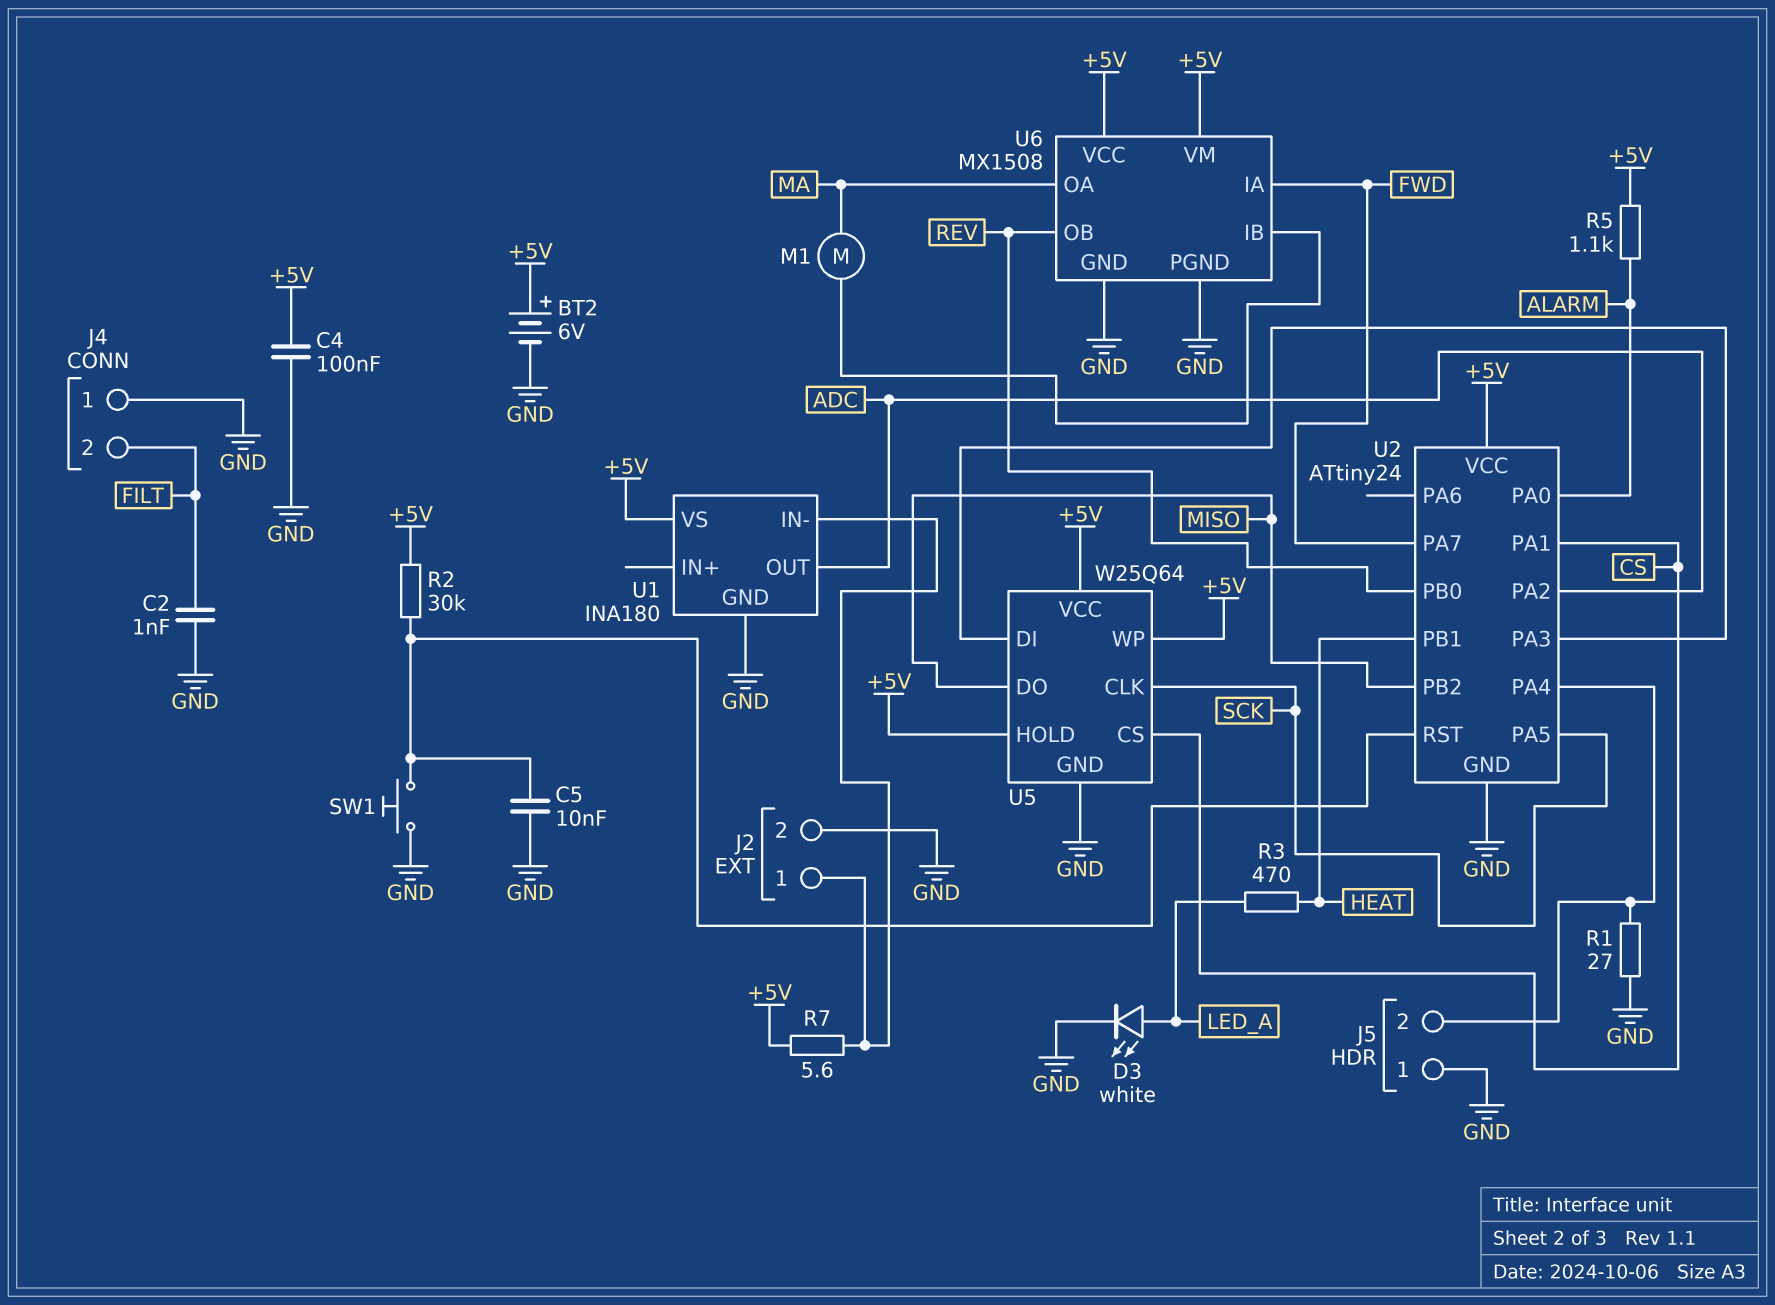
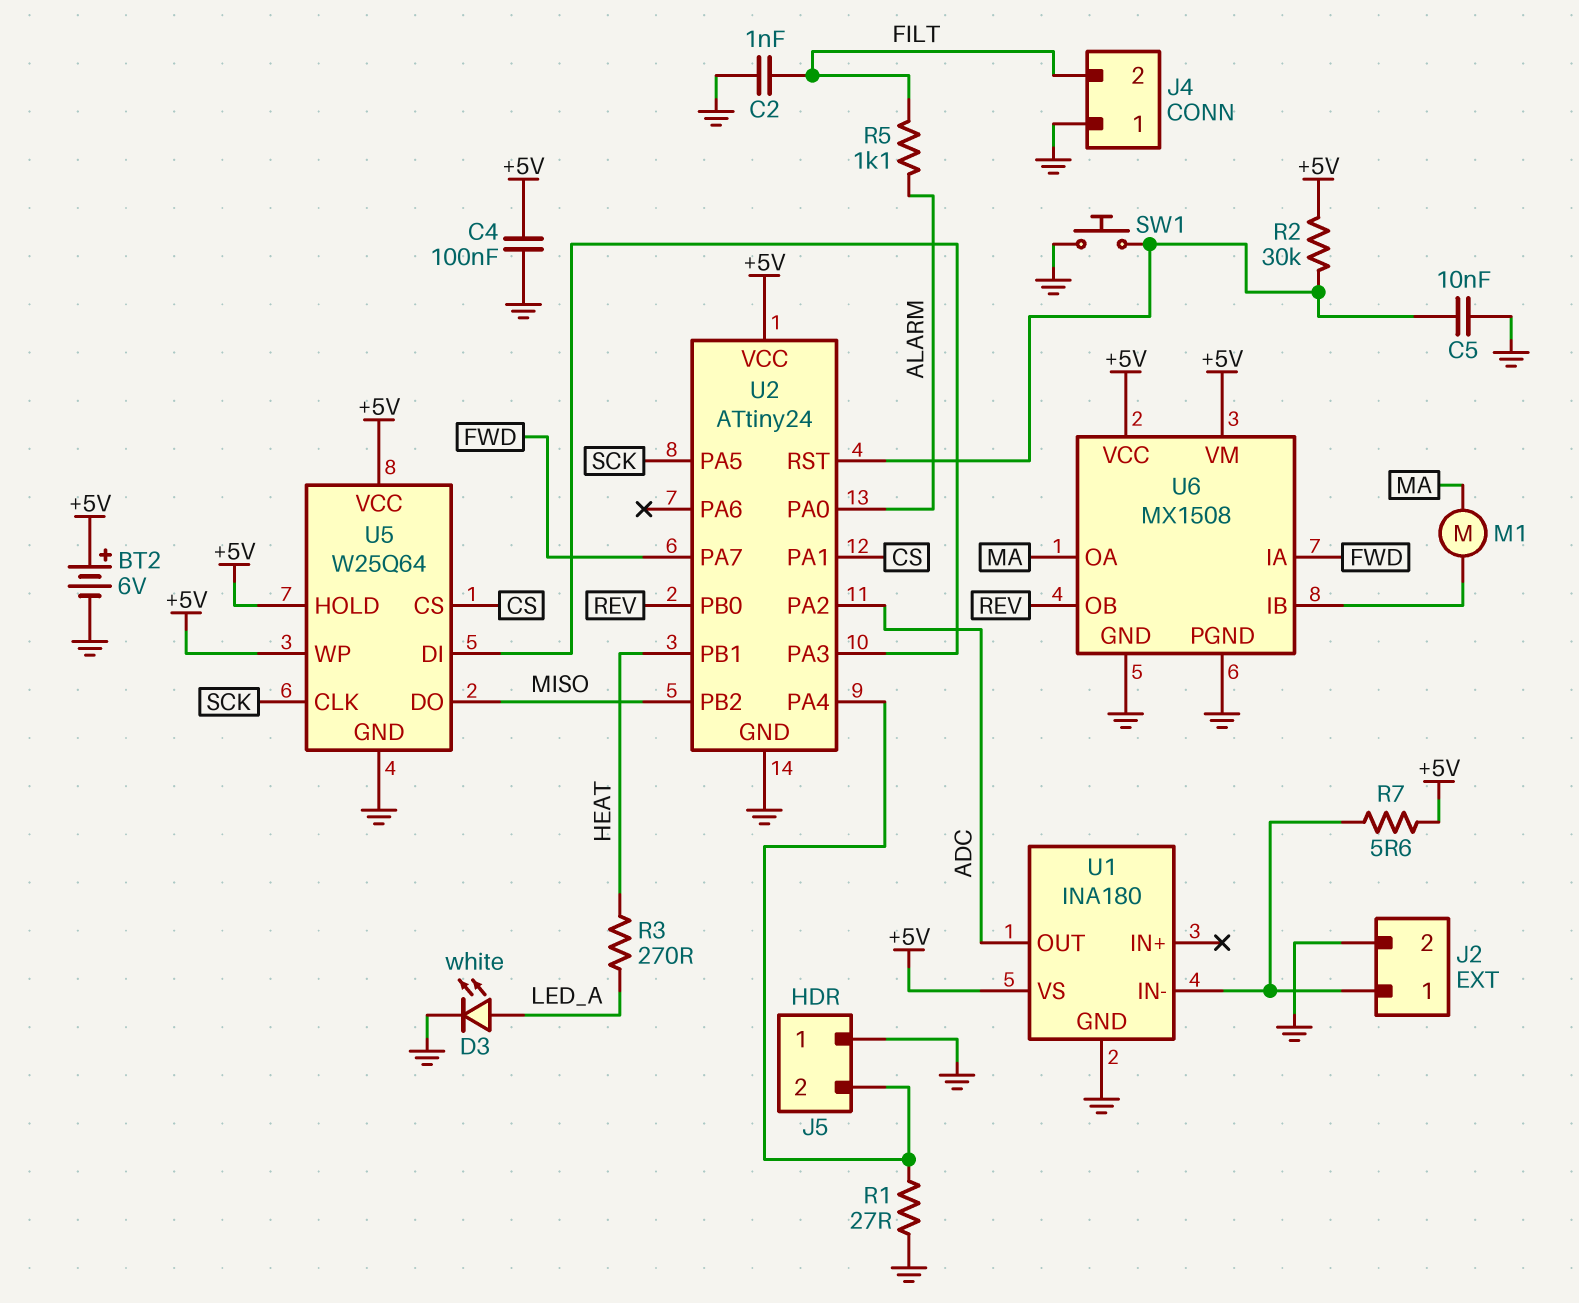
R3: 470 (HEAT, LED_A) -> 270 (HEAT, LED_A)
R5: 1.1k (+5V, ALARM) -> 1.1k (ALARM, FILT)

